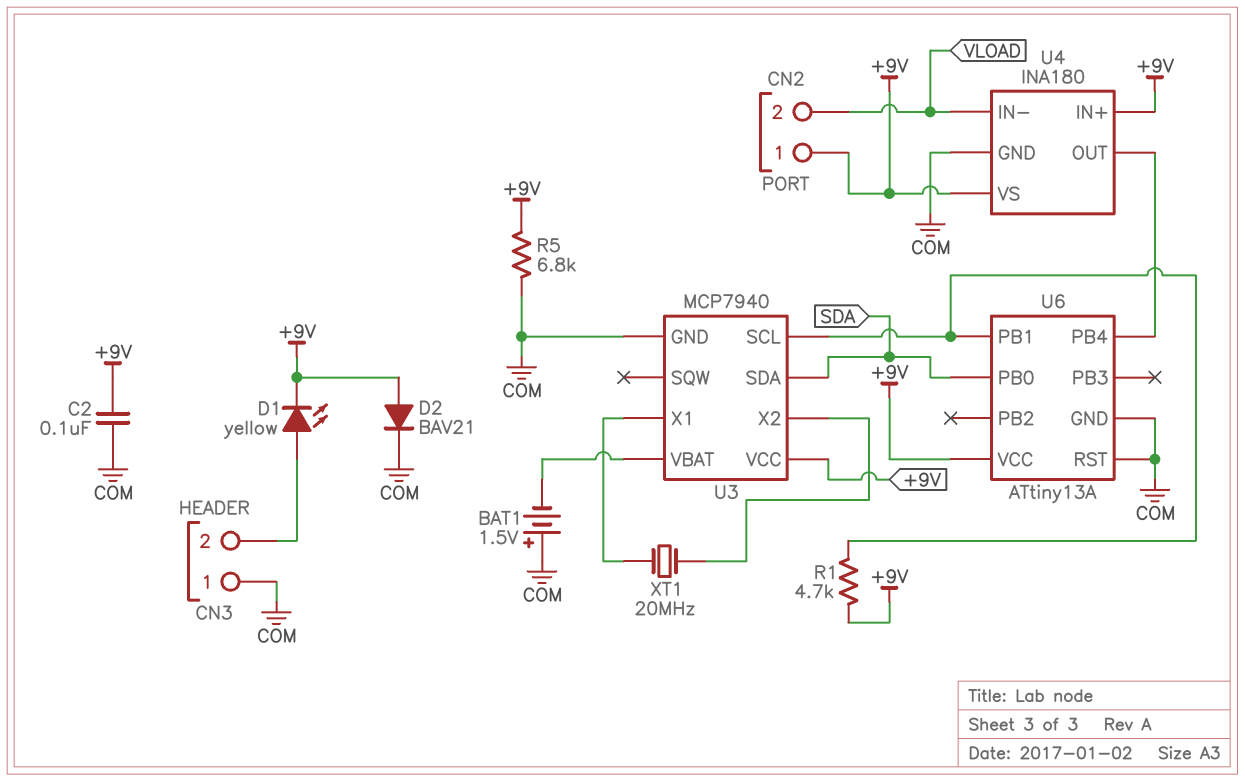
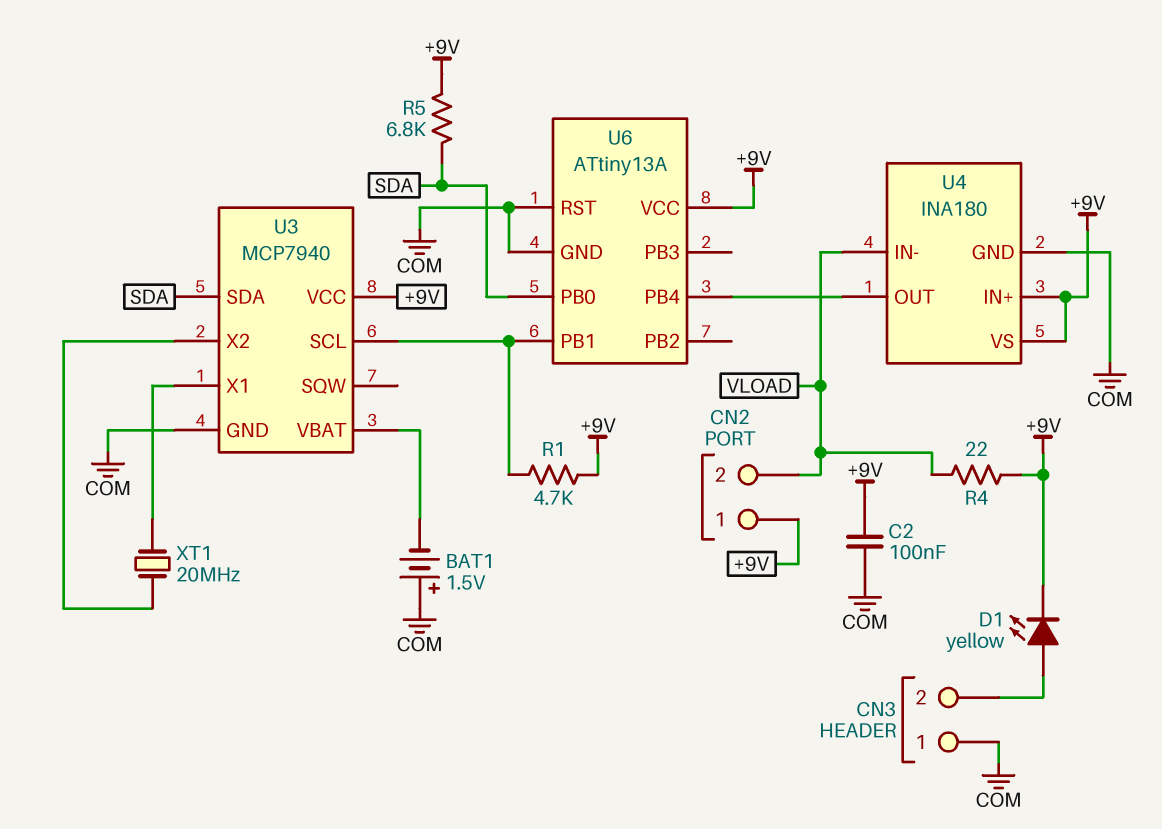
D2: diode BAV21 (A +9V, K COM) -> none
R4: none -> 22 (+9V, VLOAD)
R5: 6.8k (+9V, COM) -> 6.8k (+9V, SDA)

